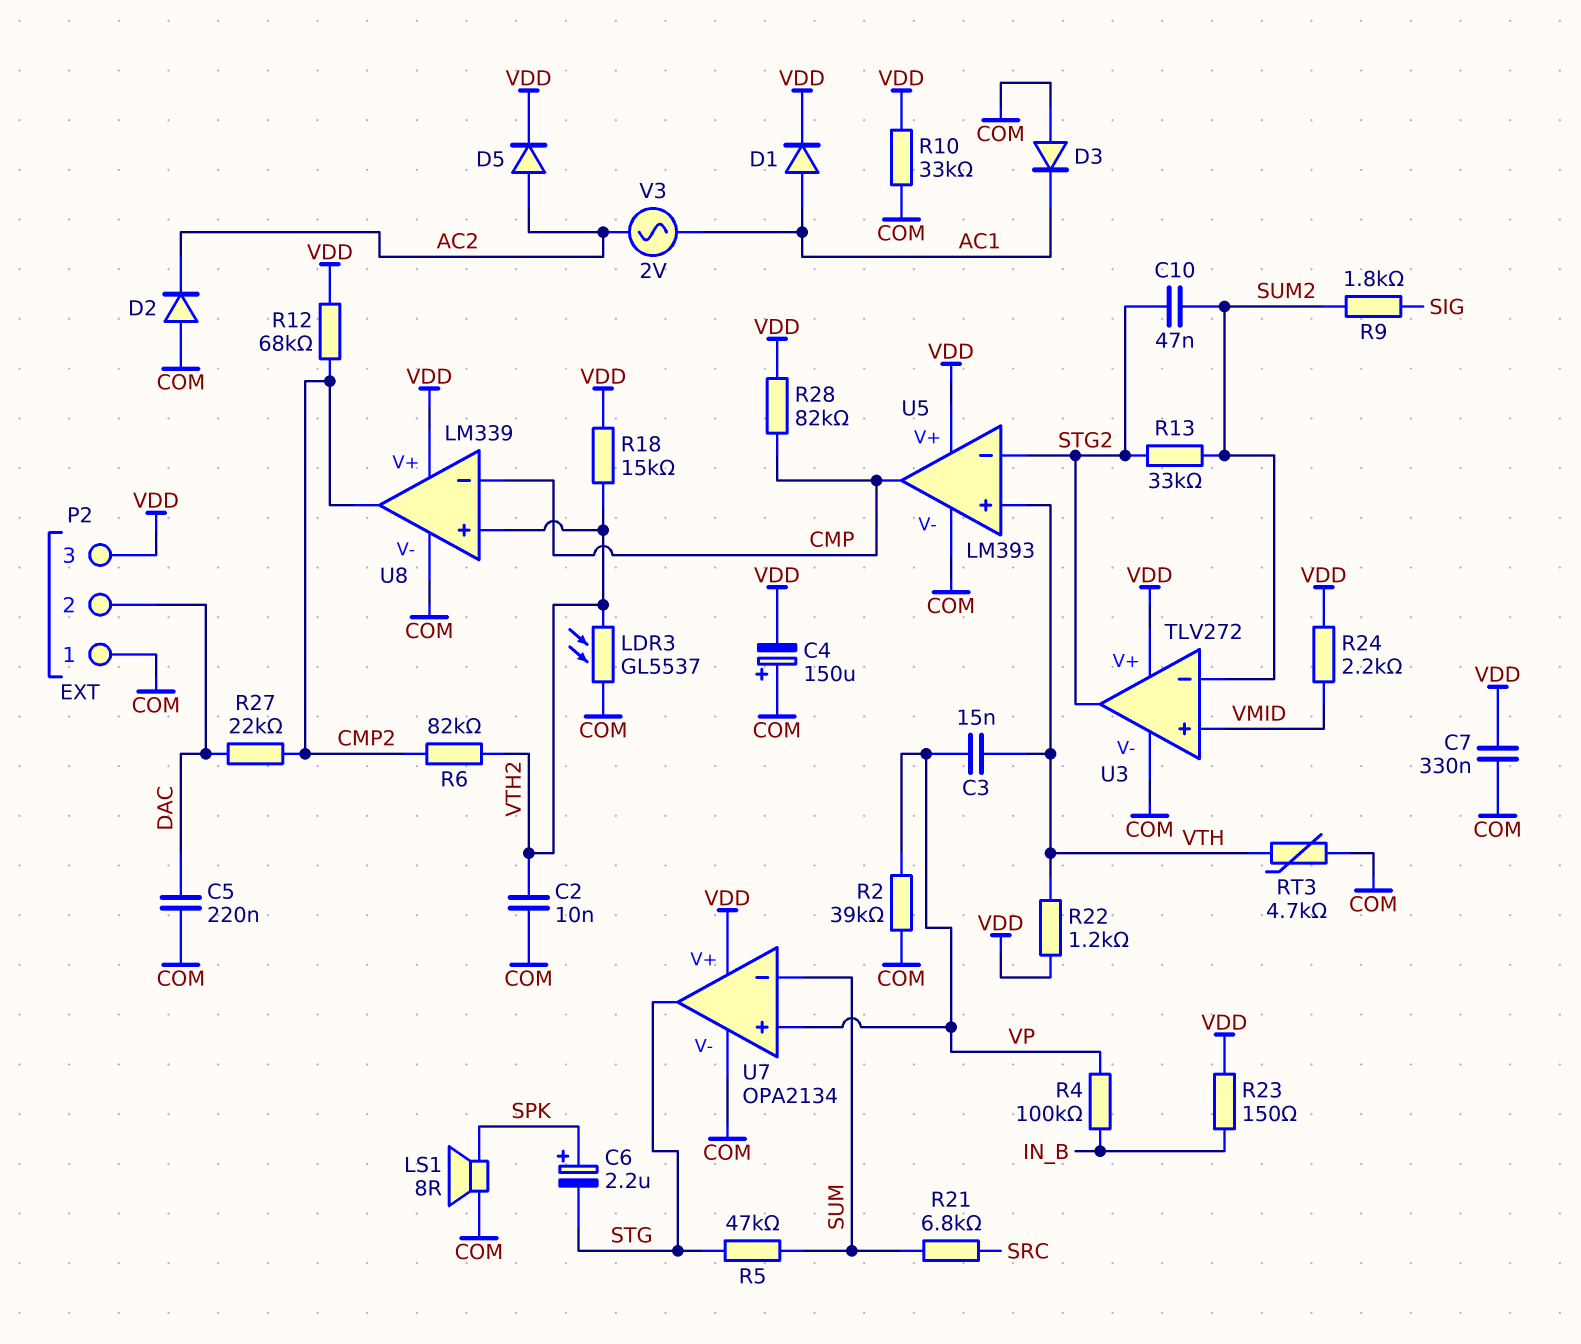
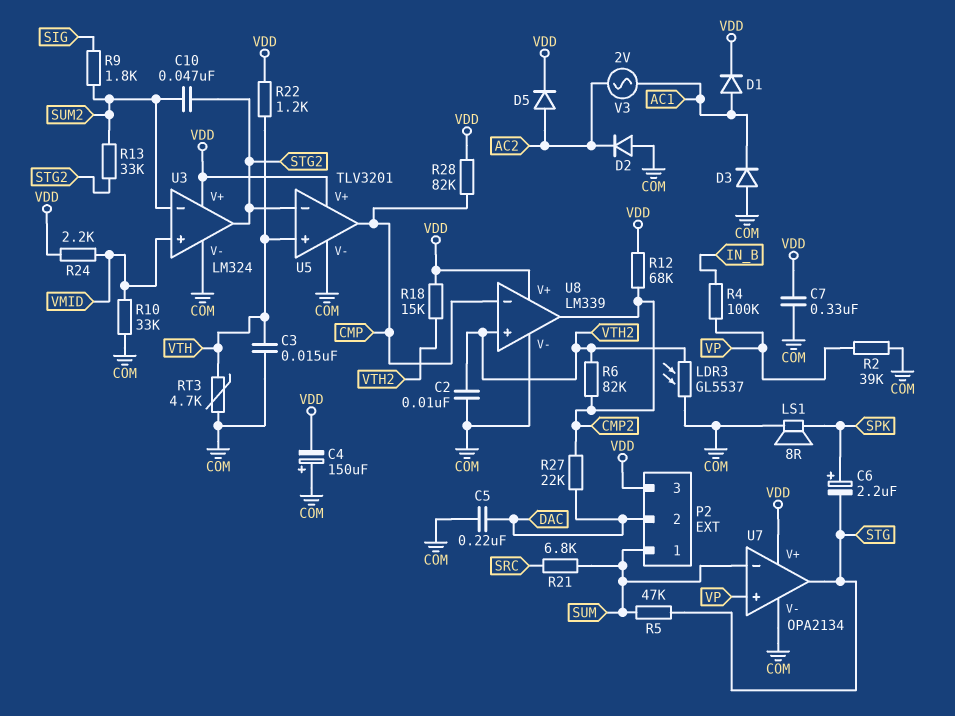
C3: 15nF (VP, VTH) -> 15nF (COM, VTH)
P2 pin 1: COM -> SUM
R10: 33k (COM, VDD) -> 33k (COM, VMID)
R23: 150 (IN_B, VDD) -> none
U3: TLV272 -> LM324
U5: LM393 -> TLV3201

